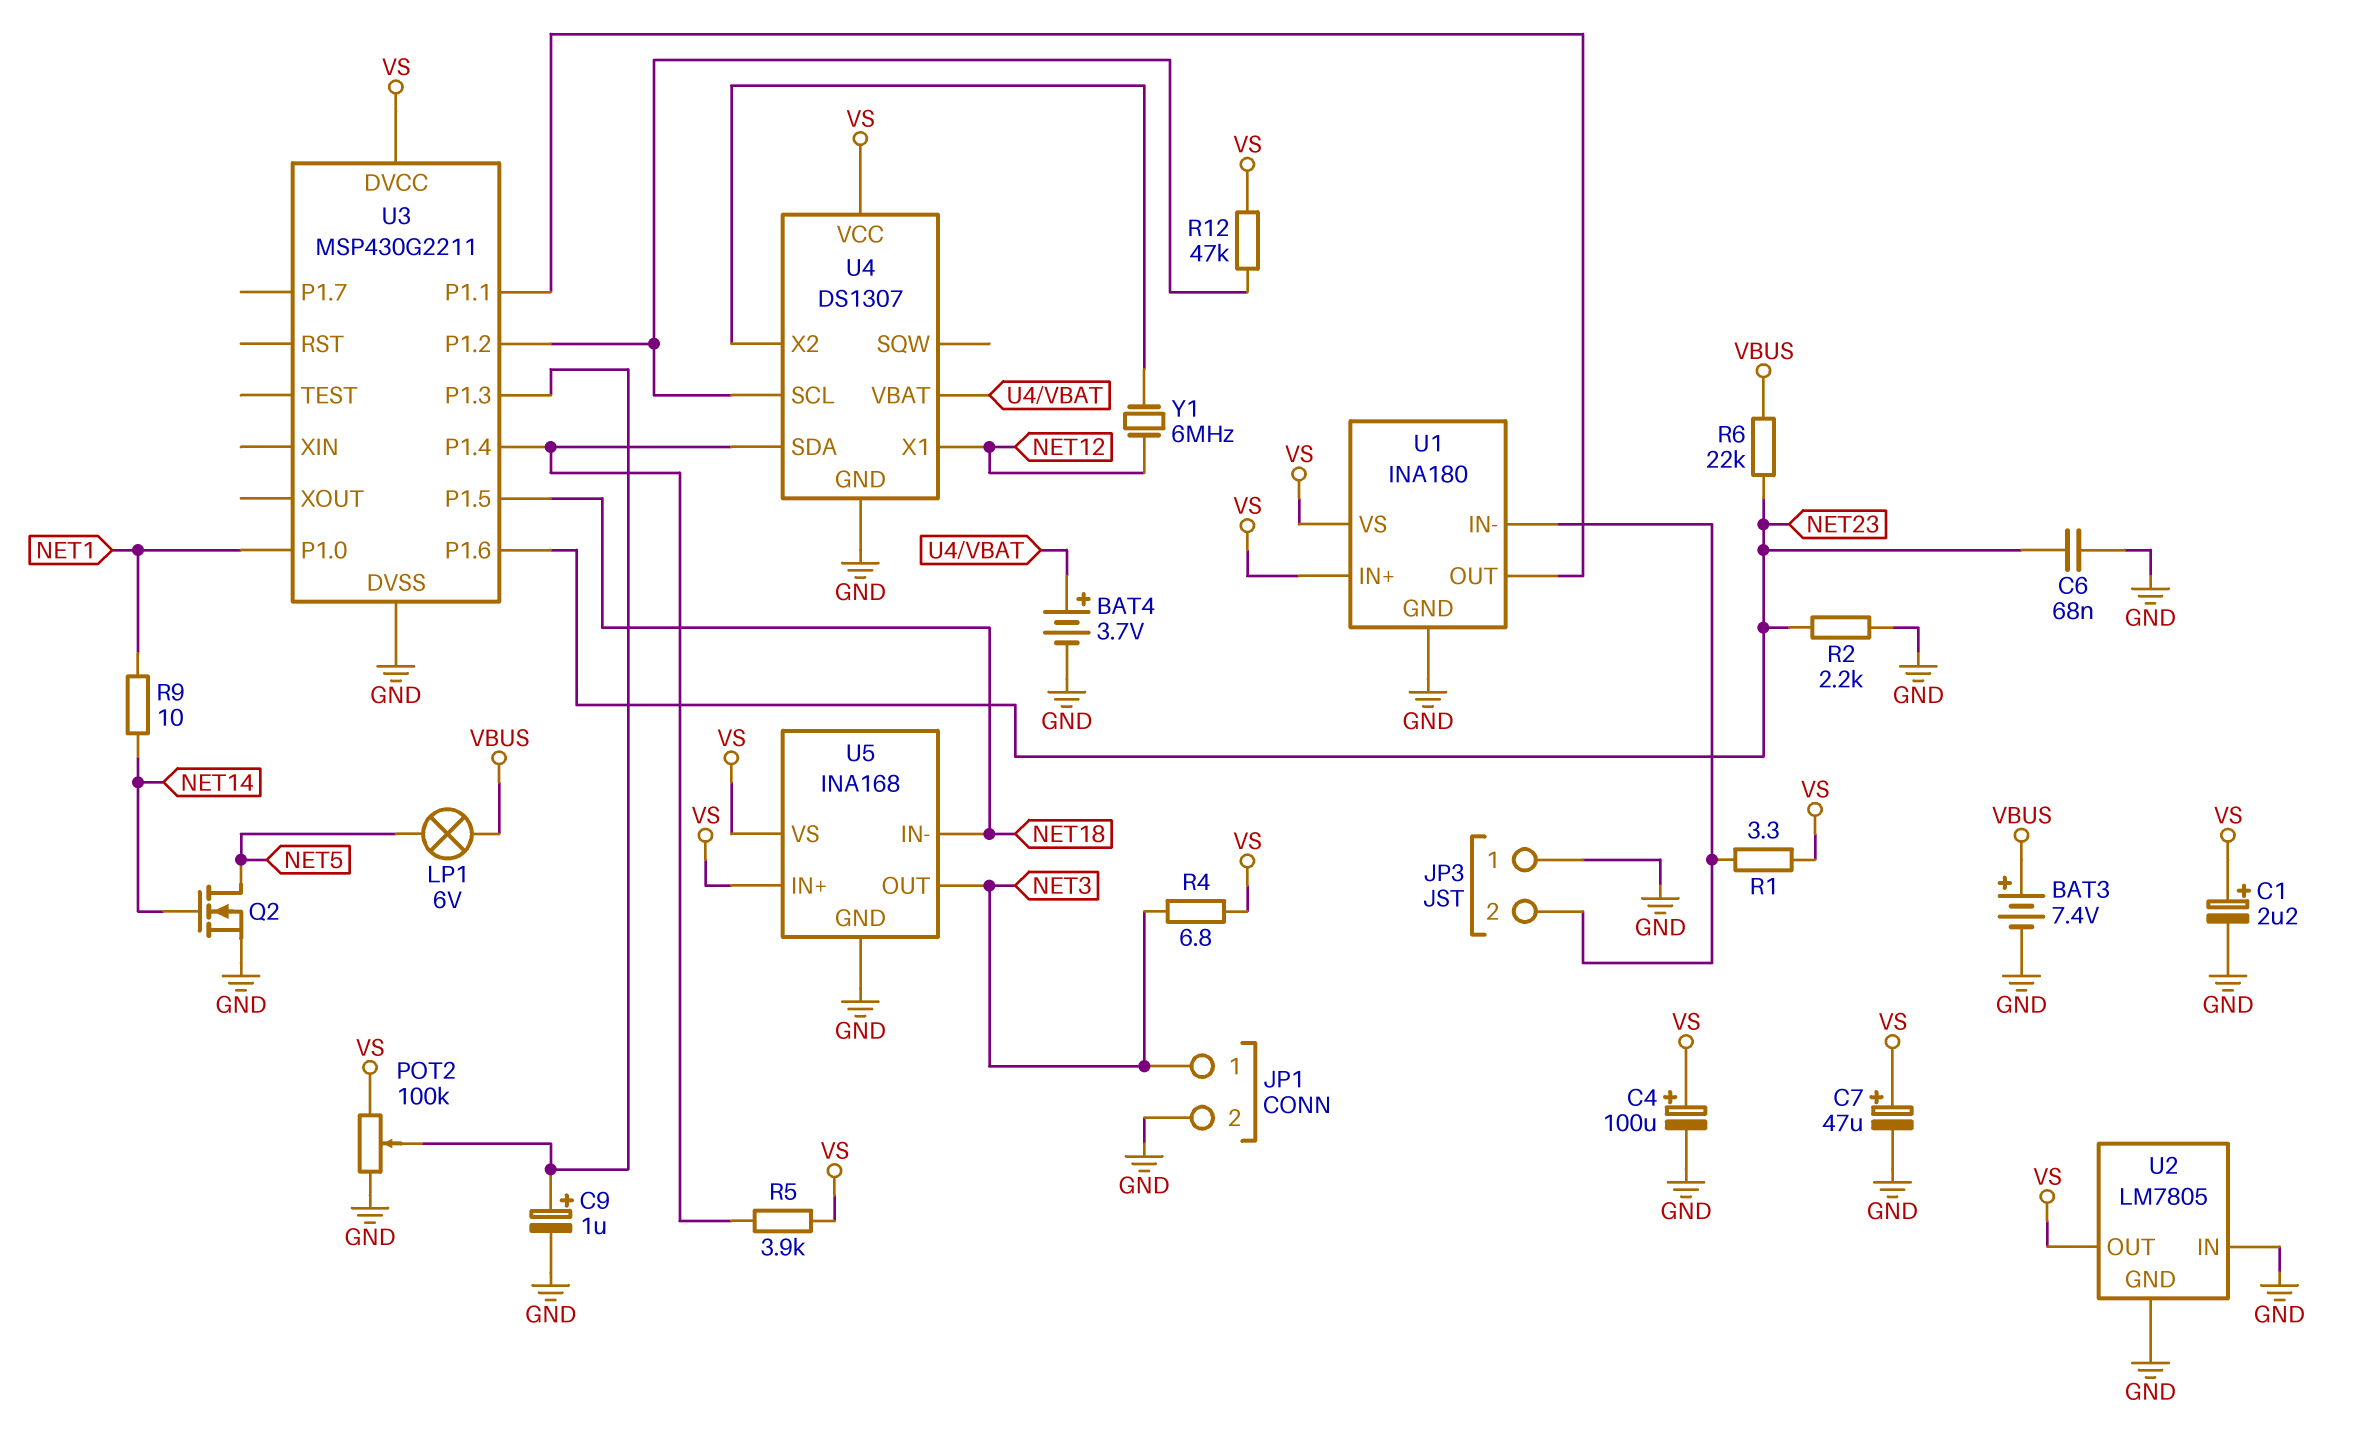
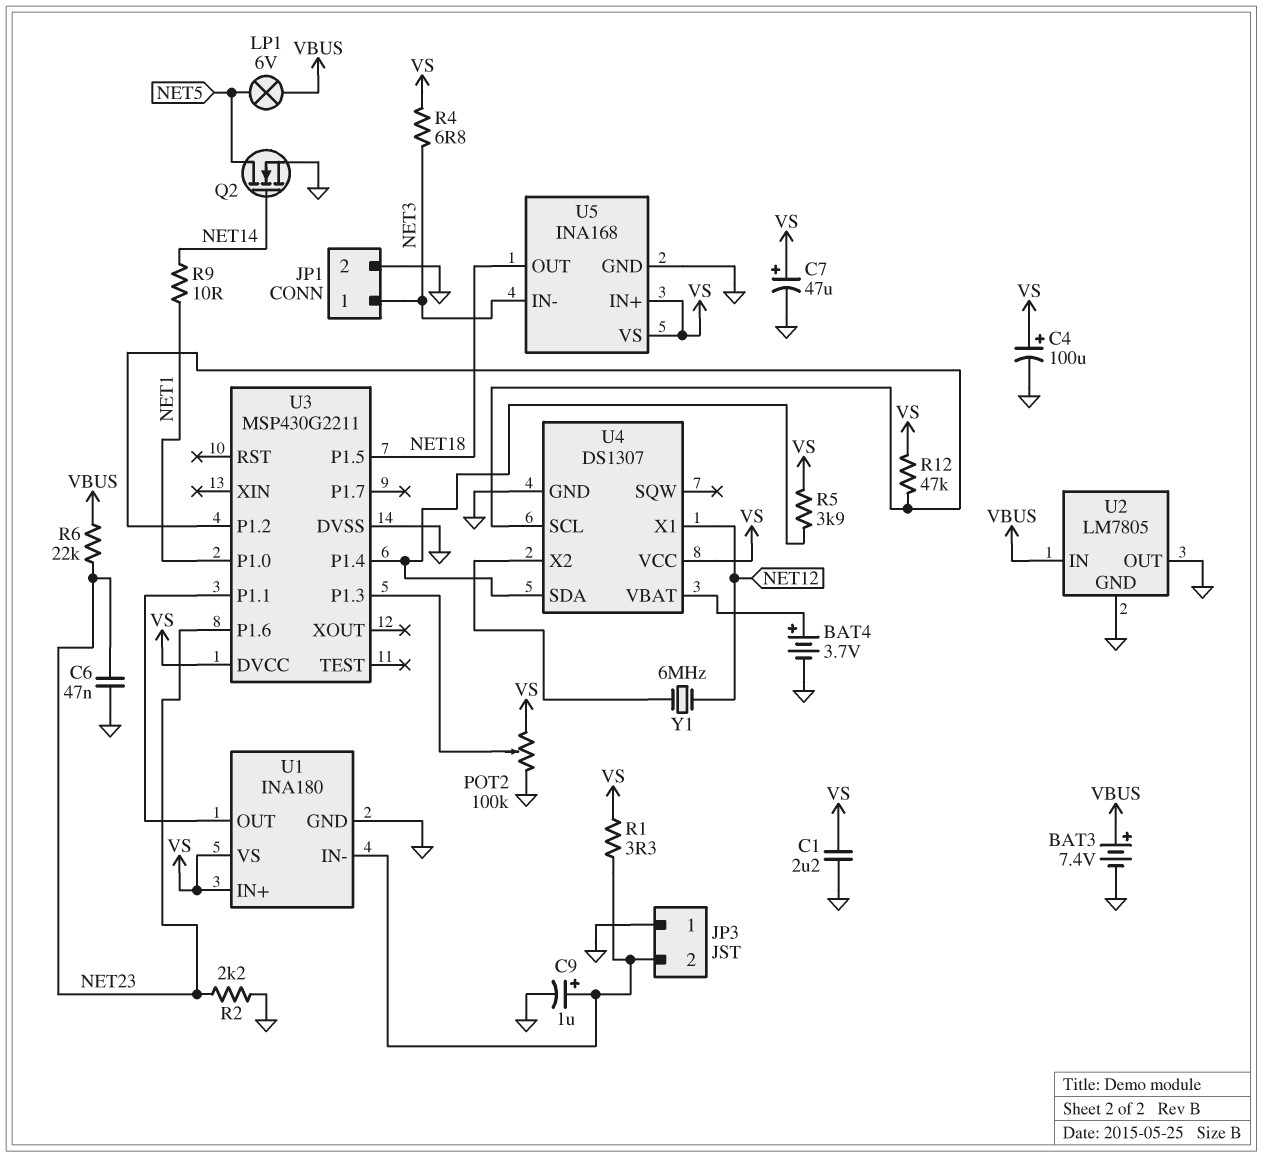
C1: 2.2uF (plus VS, minus GND) -> 2.2uF (GND, VS)
C6: 68nF (GND, NET23) -> 47nF (GND, NET23)
C9: 1uF (plus U3/P1.3, minus GND) -> 1uF (plus JP3/2, minus GND)
U2 pin IN: GND -> VBUS
U2 pin OUT: VS -> GND
U5 pin IN-: NET18 -> NET3
U5 pin OUT: NET3 -> NET18

